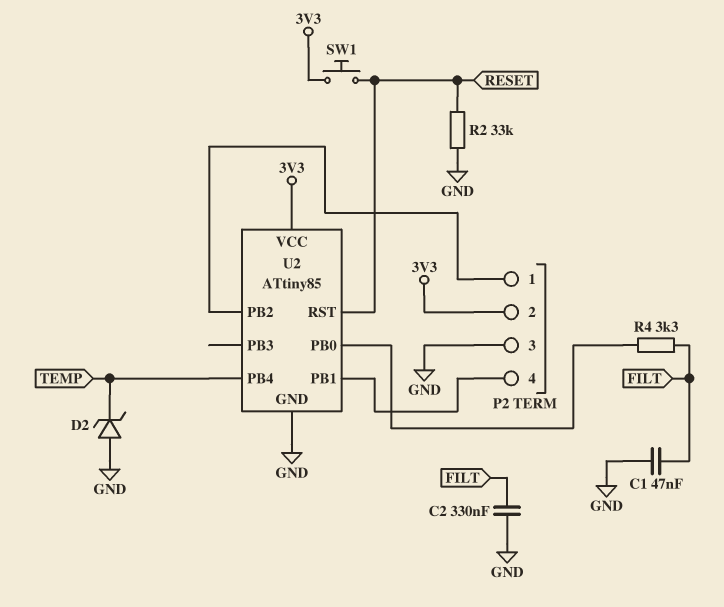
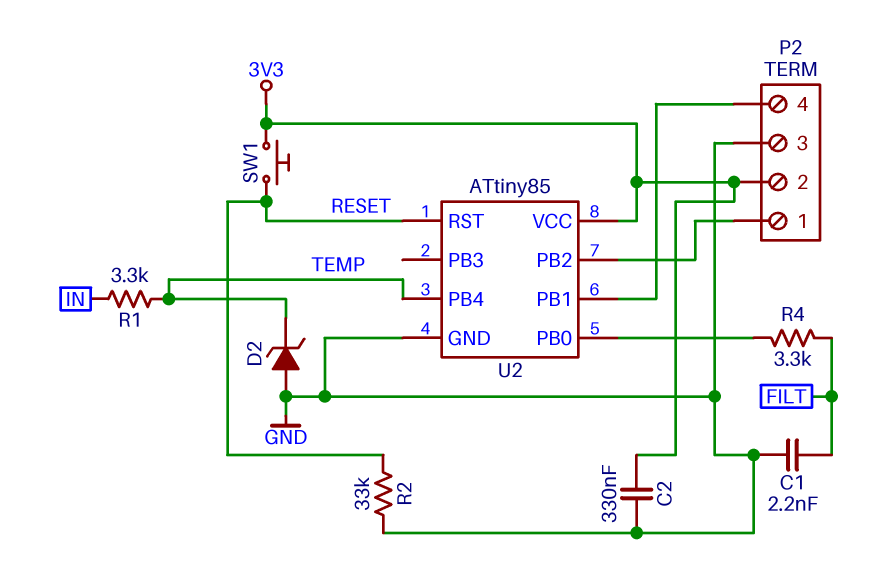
C1: 47nF (FILT, GND) -> 2.2nF (FILT, GND)
C2: 330nF (FILT, GND) -> 330nF (3V3, GND)
R1: none -> 3.3k (IN, TEMP)

